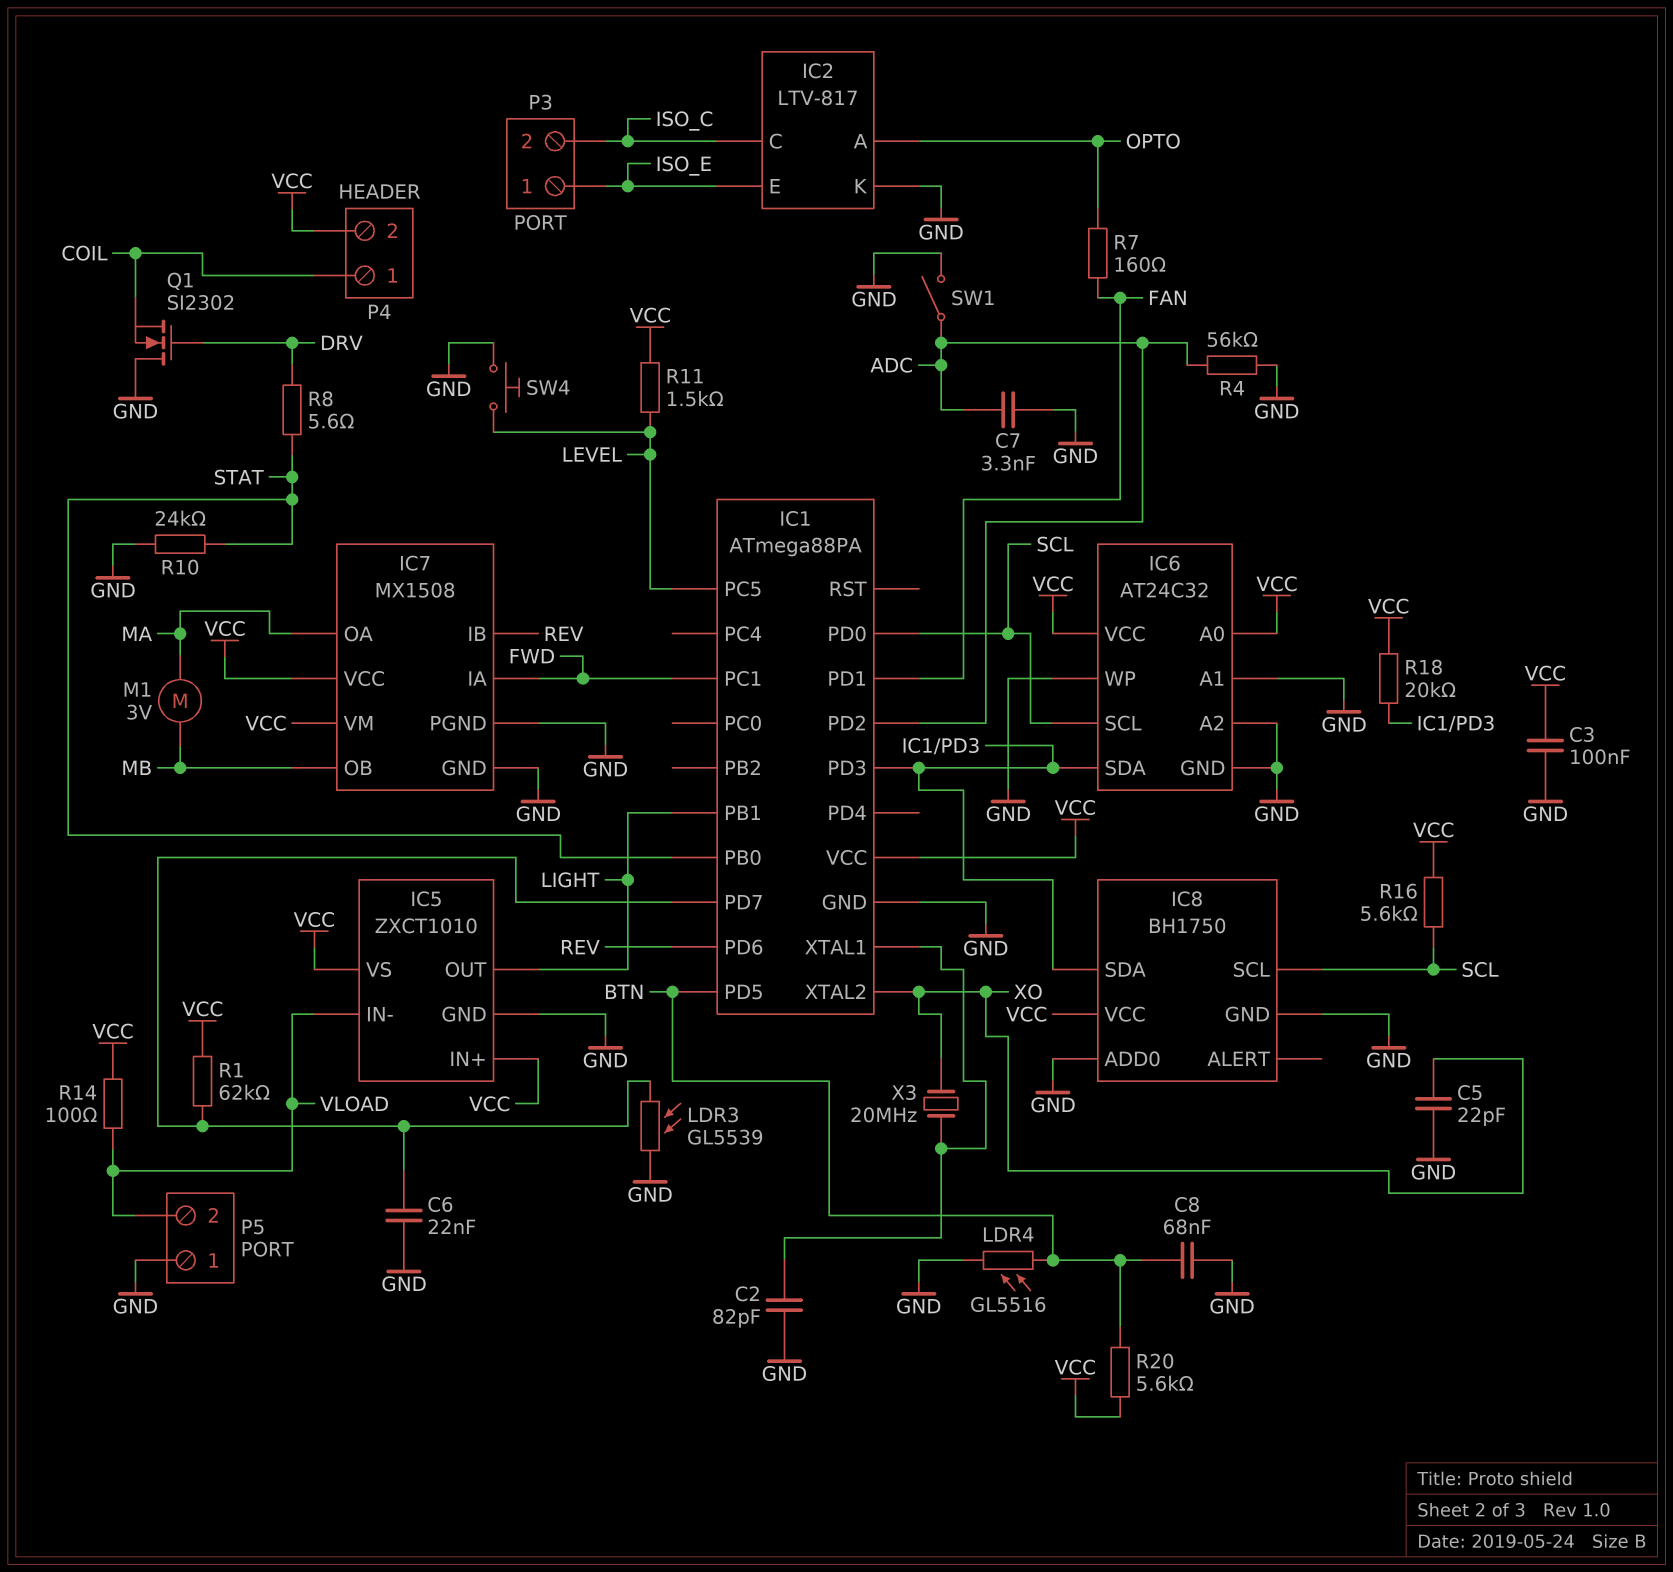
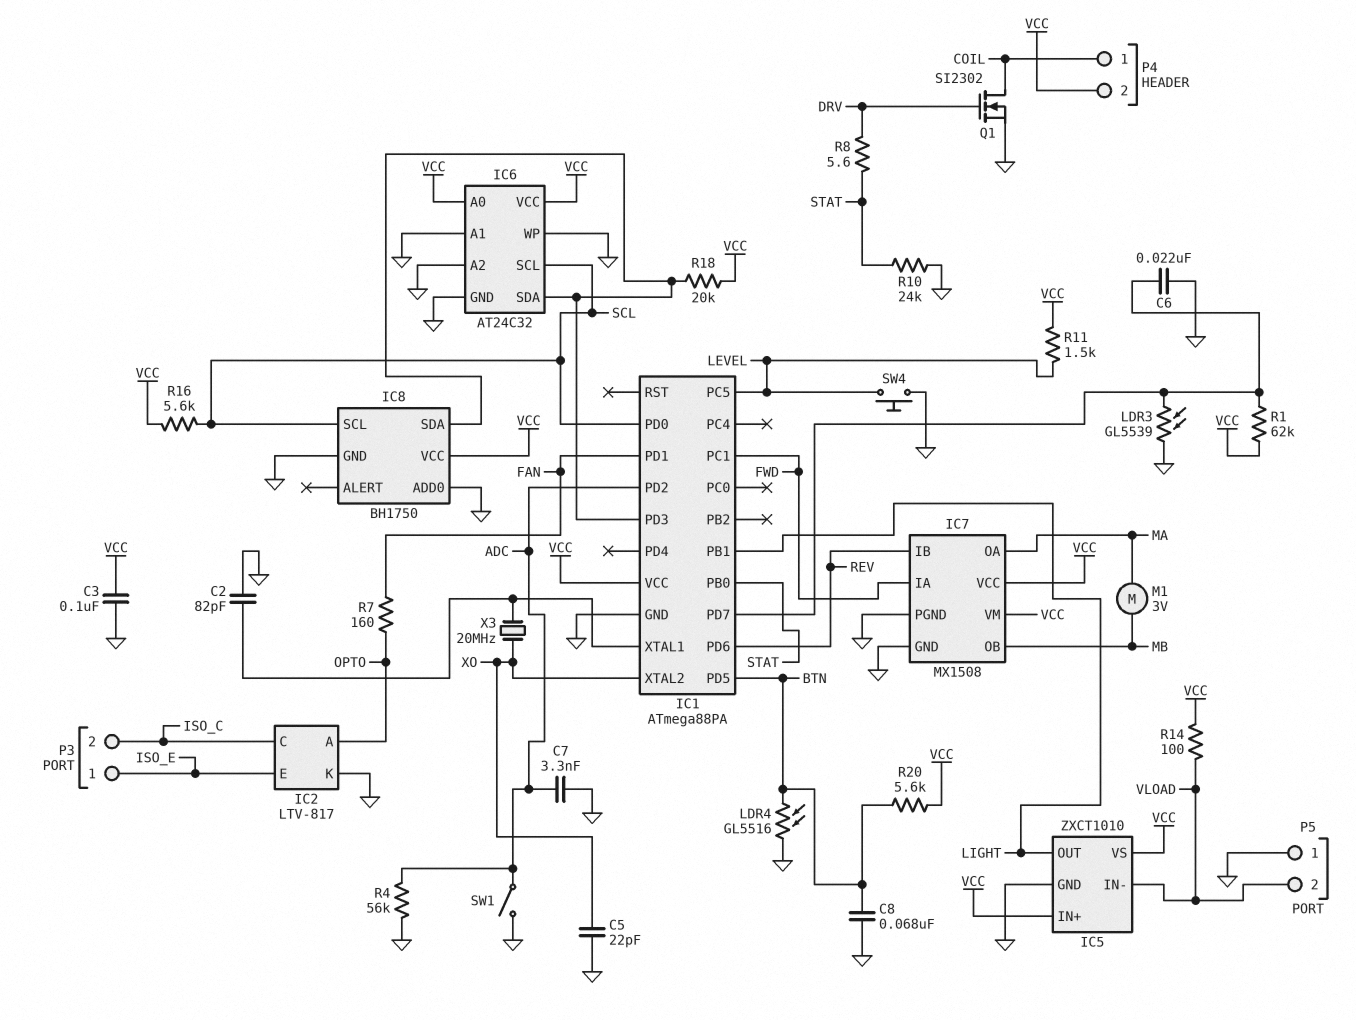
Q1: NMOS SI2302 (G DRV, D GND, S COIL) -> NMOS SI2302 (G DRV, D COIL, S GND)

